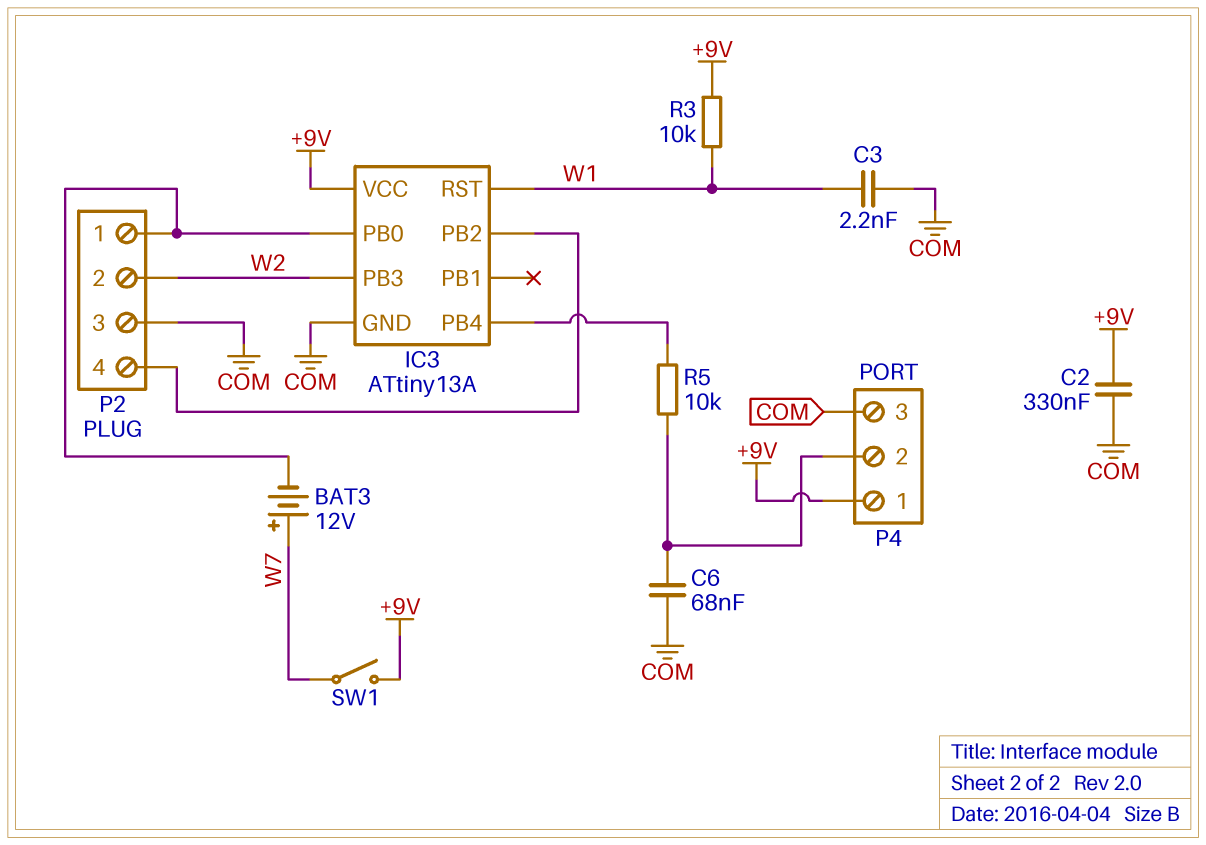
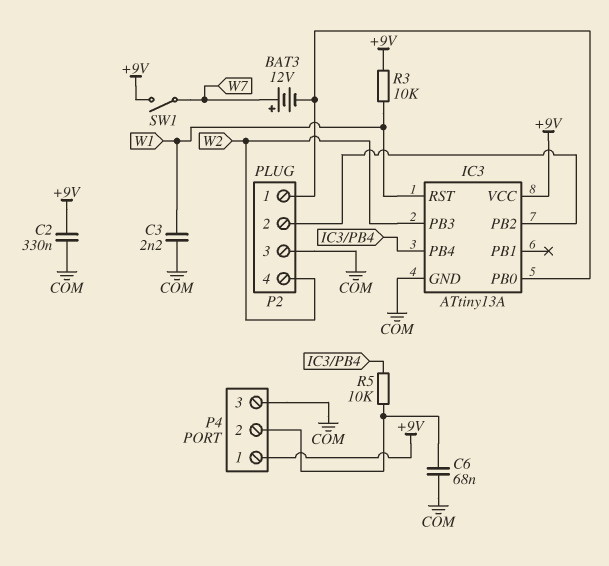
P2 pin 2: W2 -> IC3/PB2
P2 pin 4: IC3/PB2 -> W2

